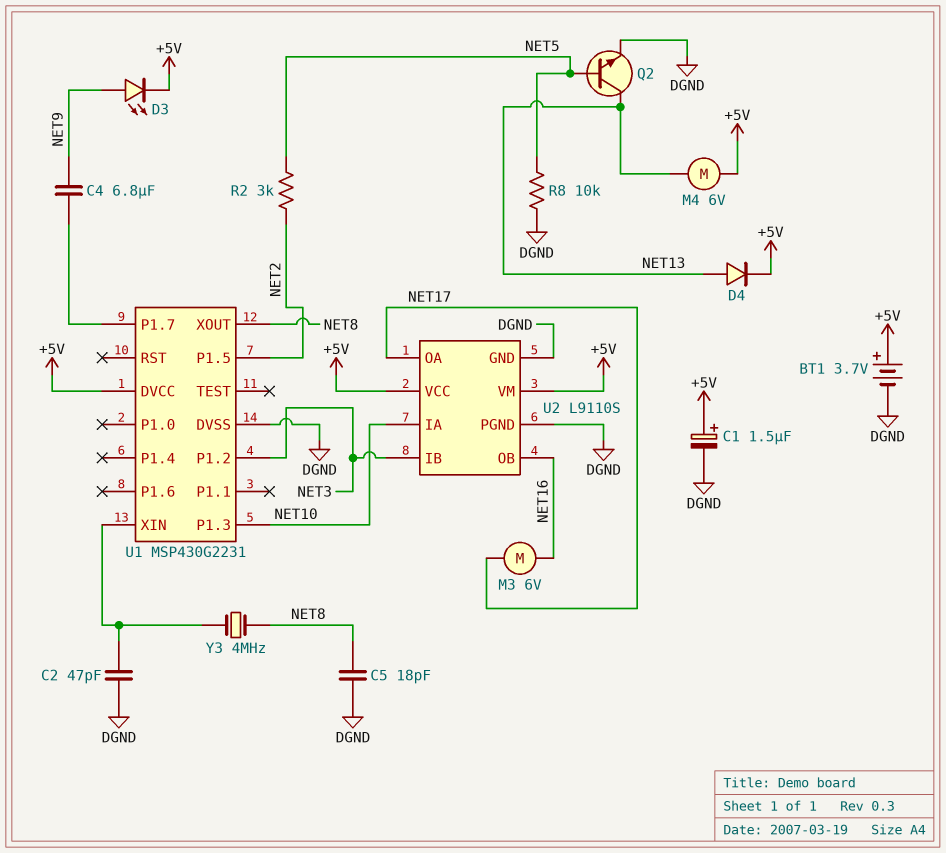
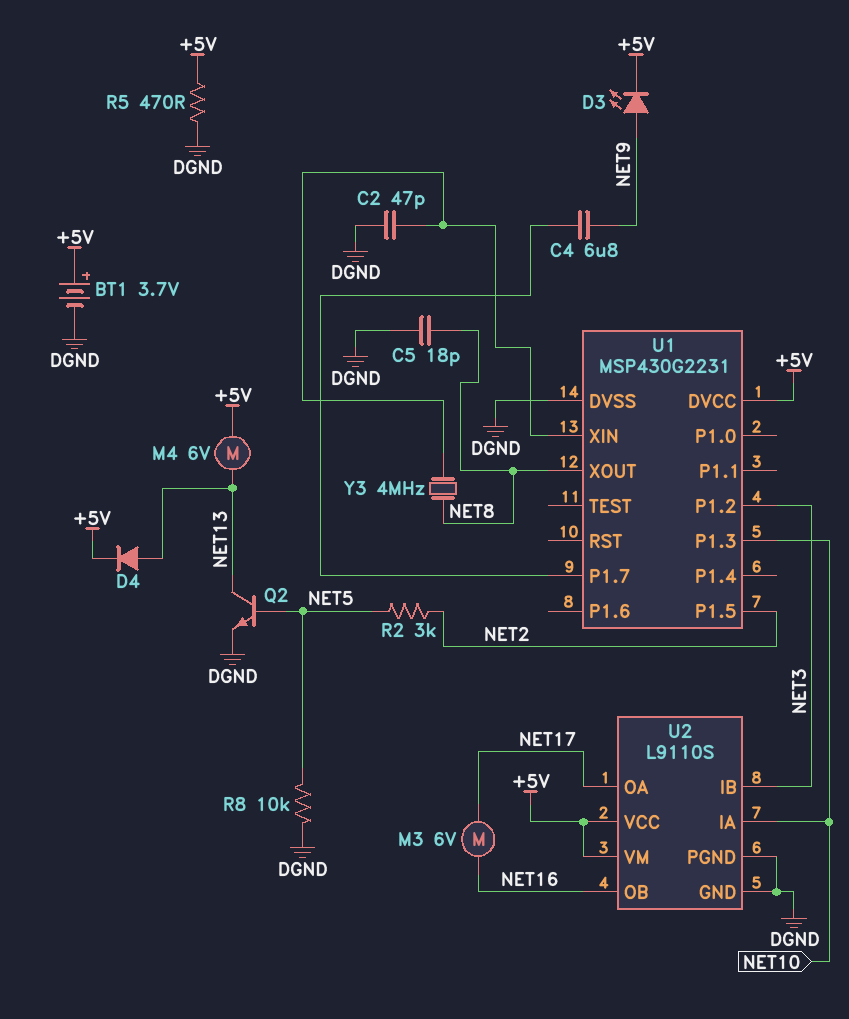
C1: 1.5uF (plus +5V, minus DGND) -> none
R5: none -> 470 (+5V, DGND)

